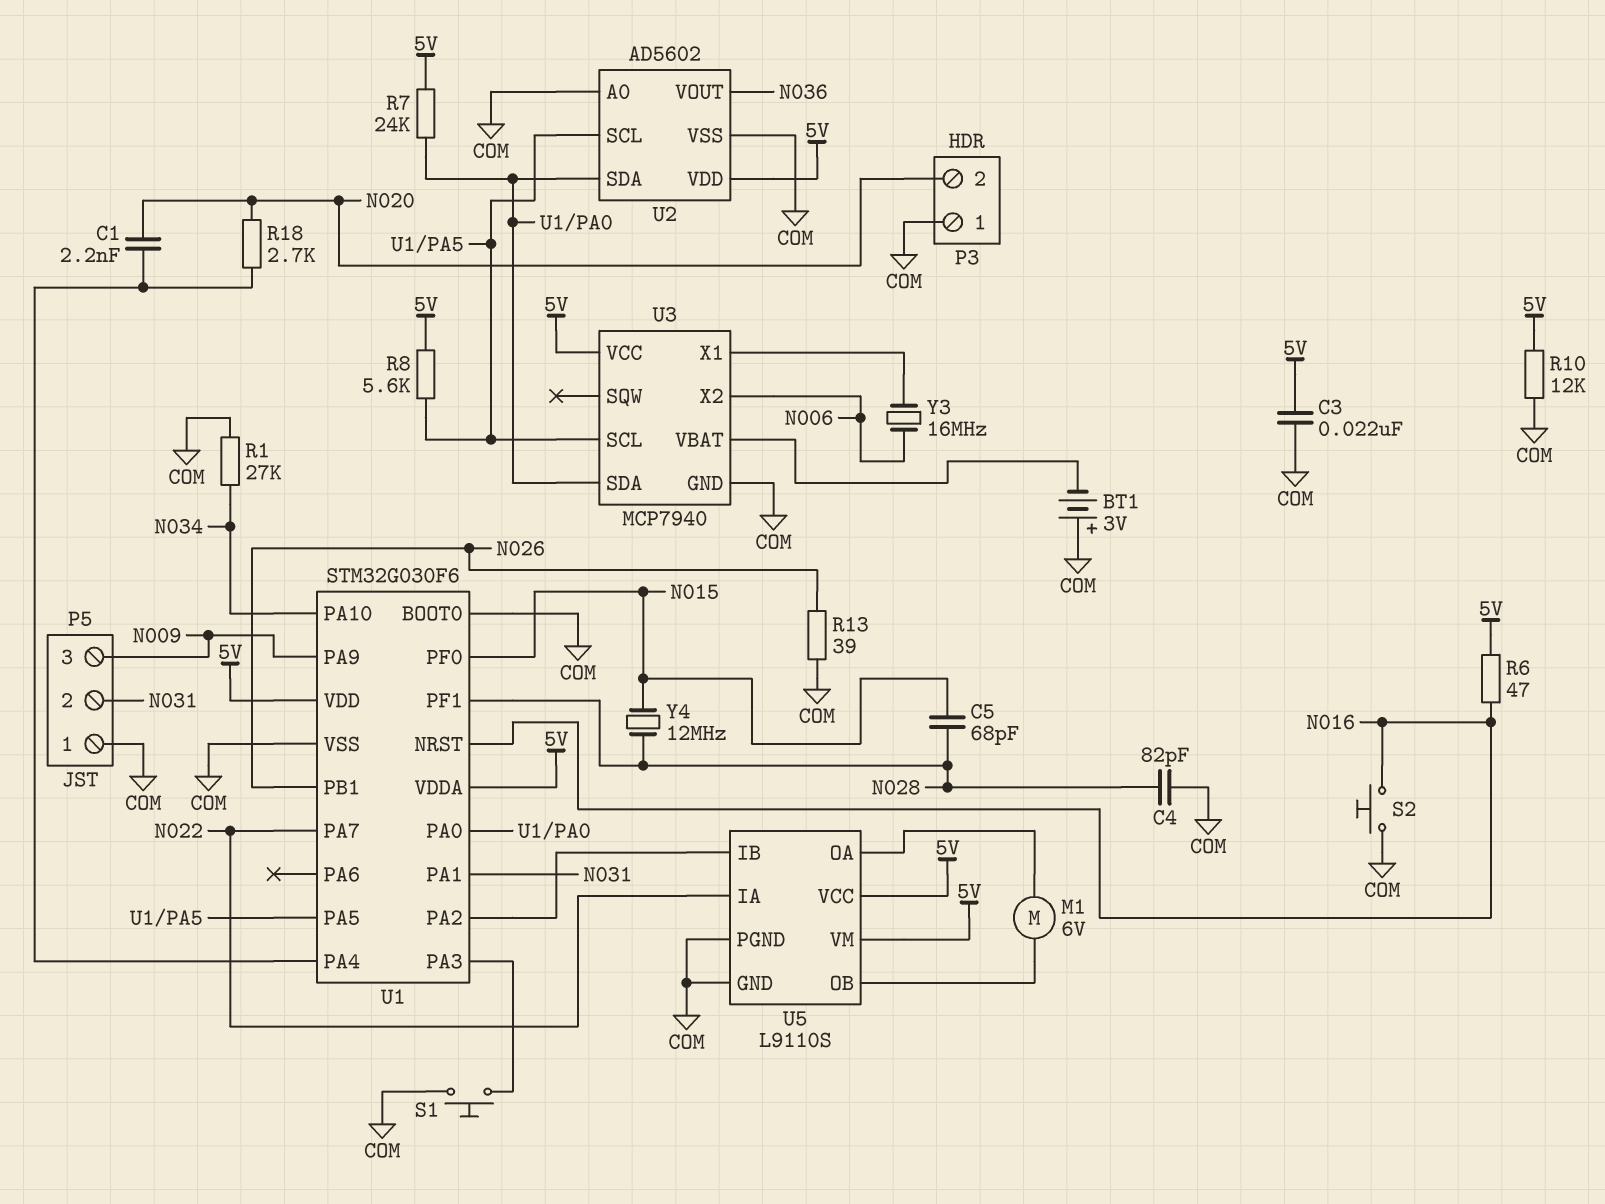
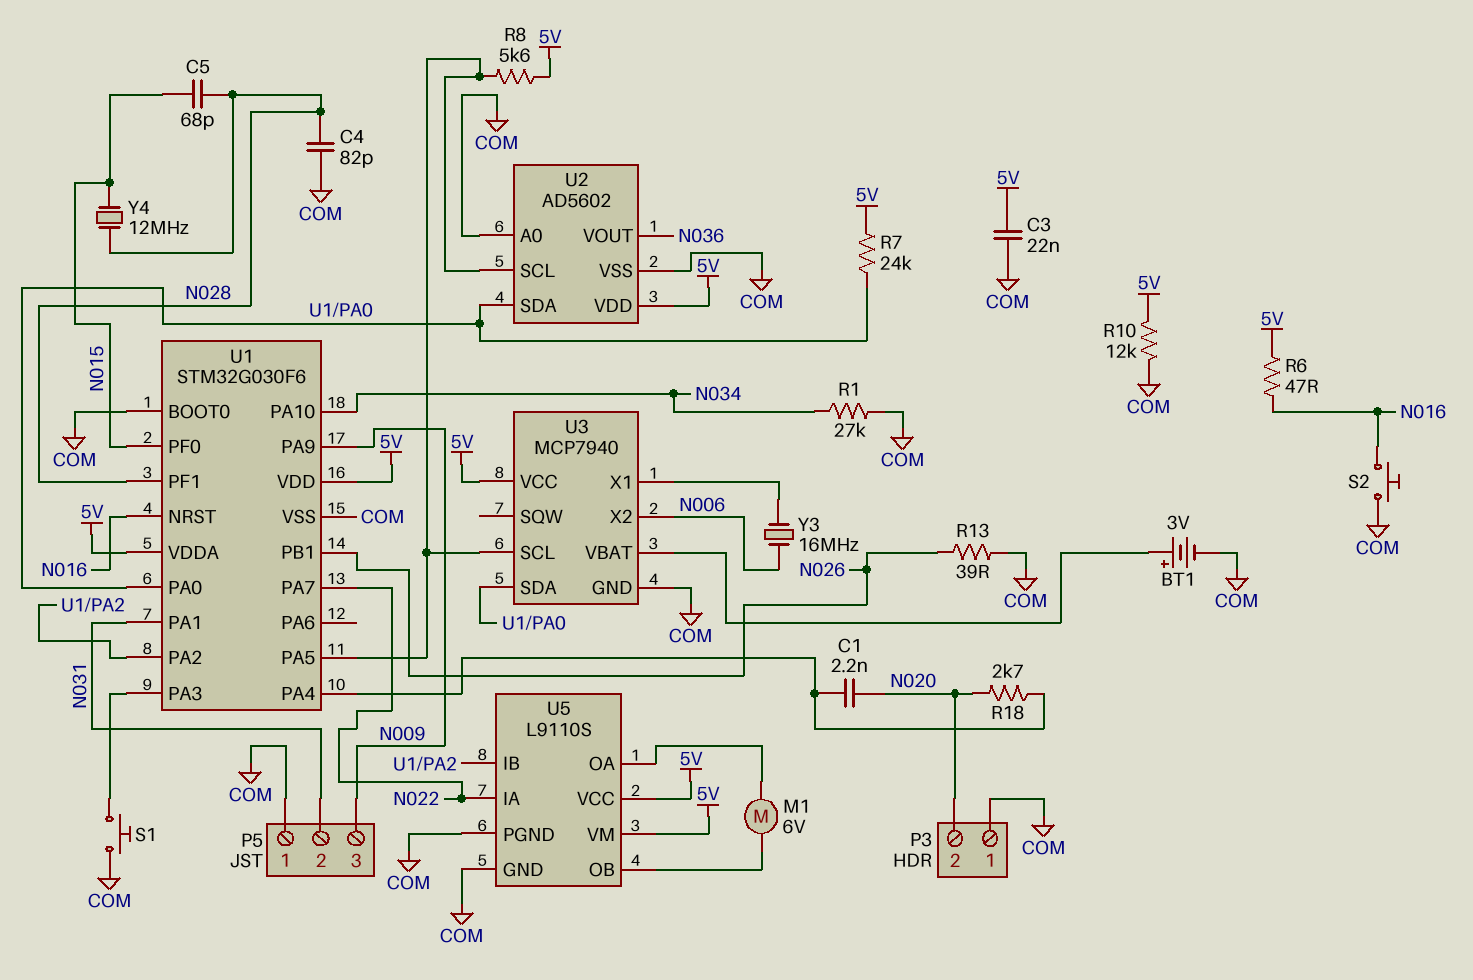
BT1: 3V (plus COM, minus U3/VBAT) -> 3V (plus U3/VBAT, minus COM)

